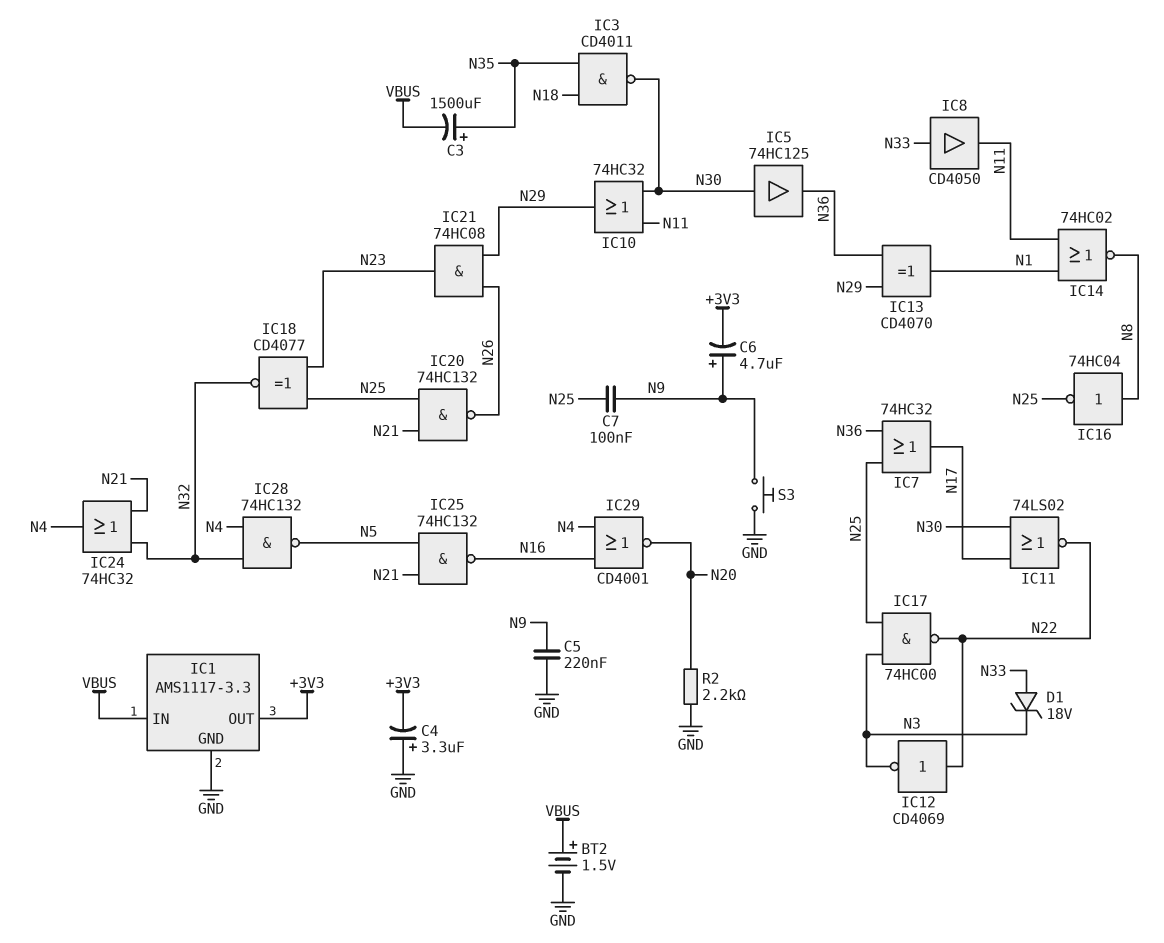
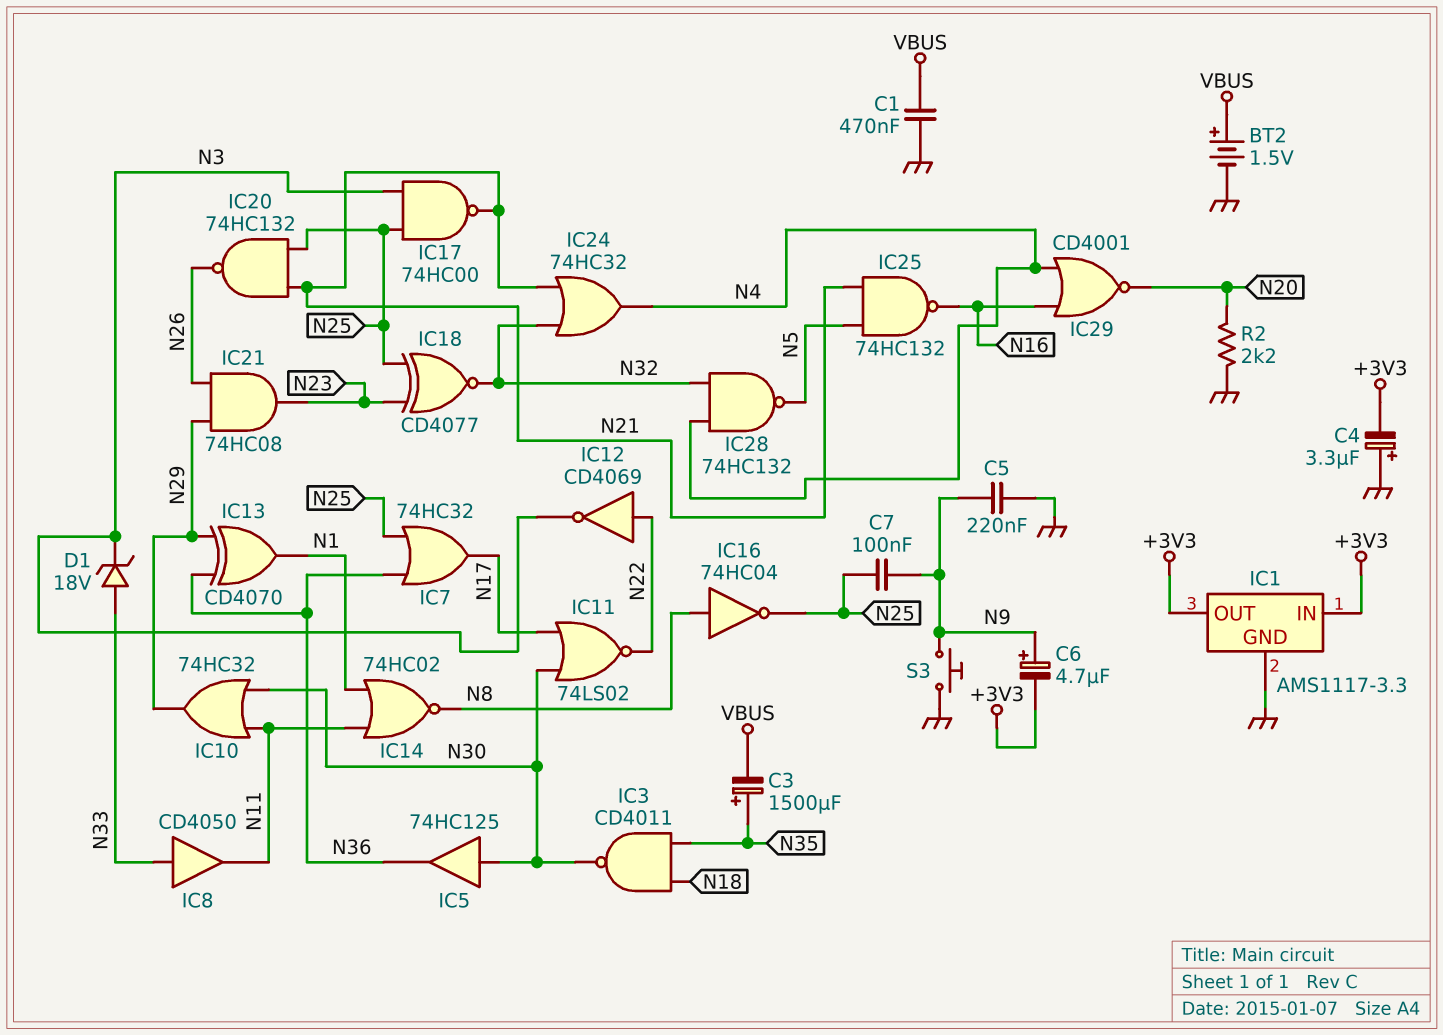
C1: none -> 470nF (GND, VBUS)
IC1 pin IN: VBUS -> +3V3
IC17: NAND 74HC00 (in N3, in N25, out N22) -> NAND 74HC00 (in N3, in N25, out N21)

